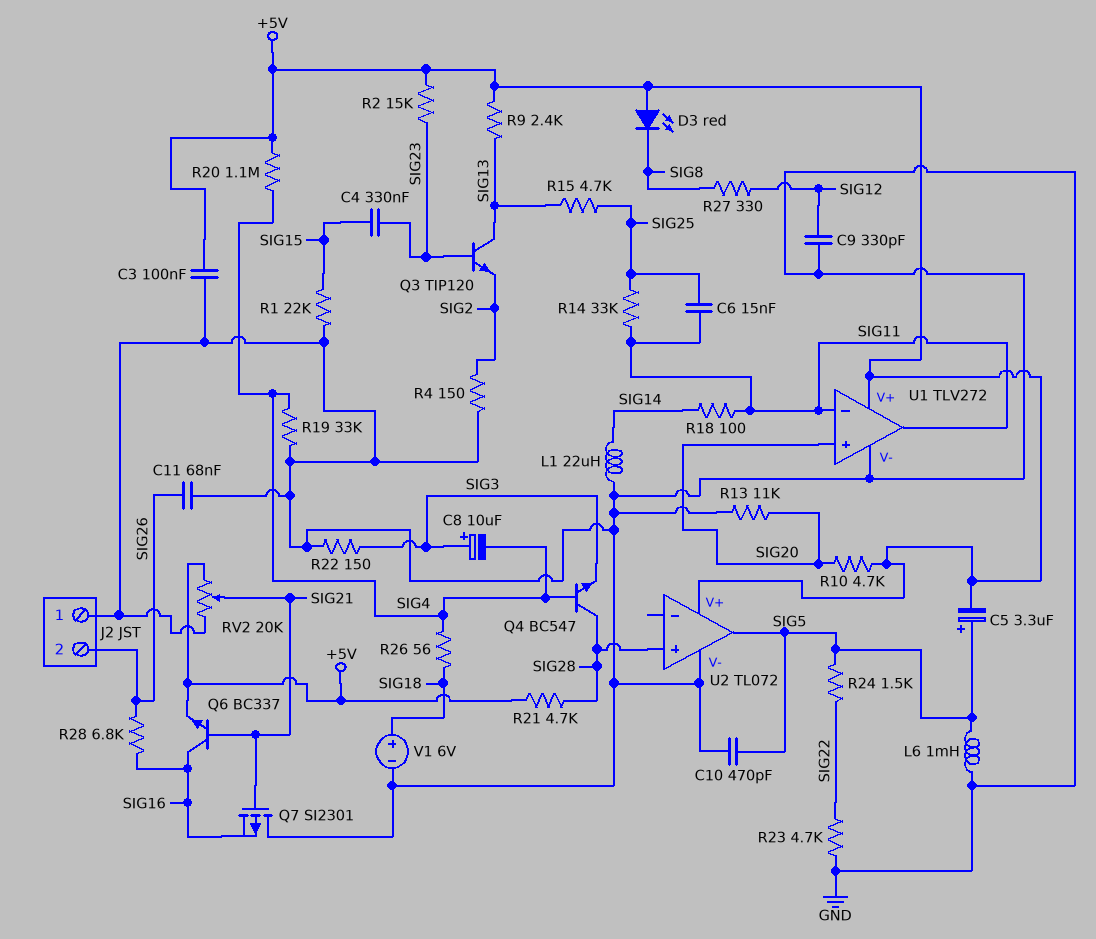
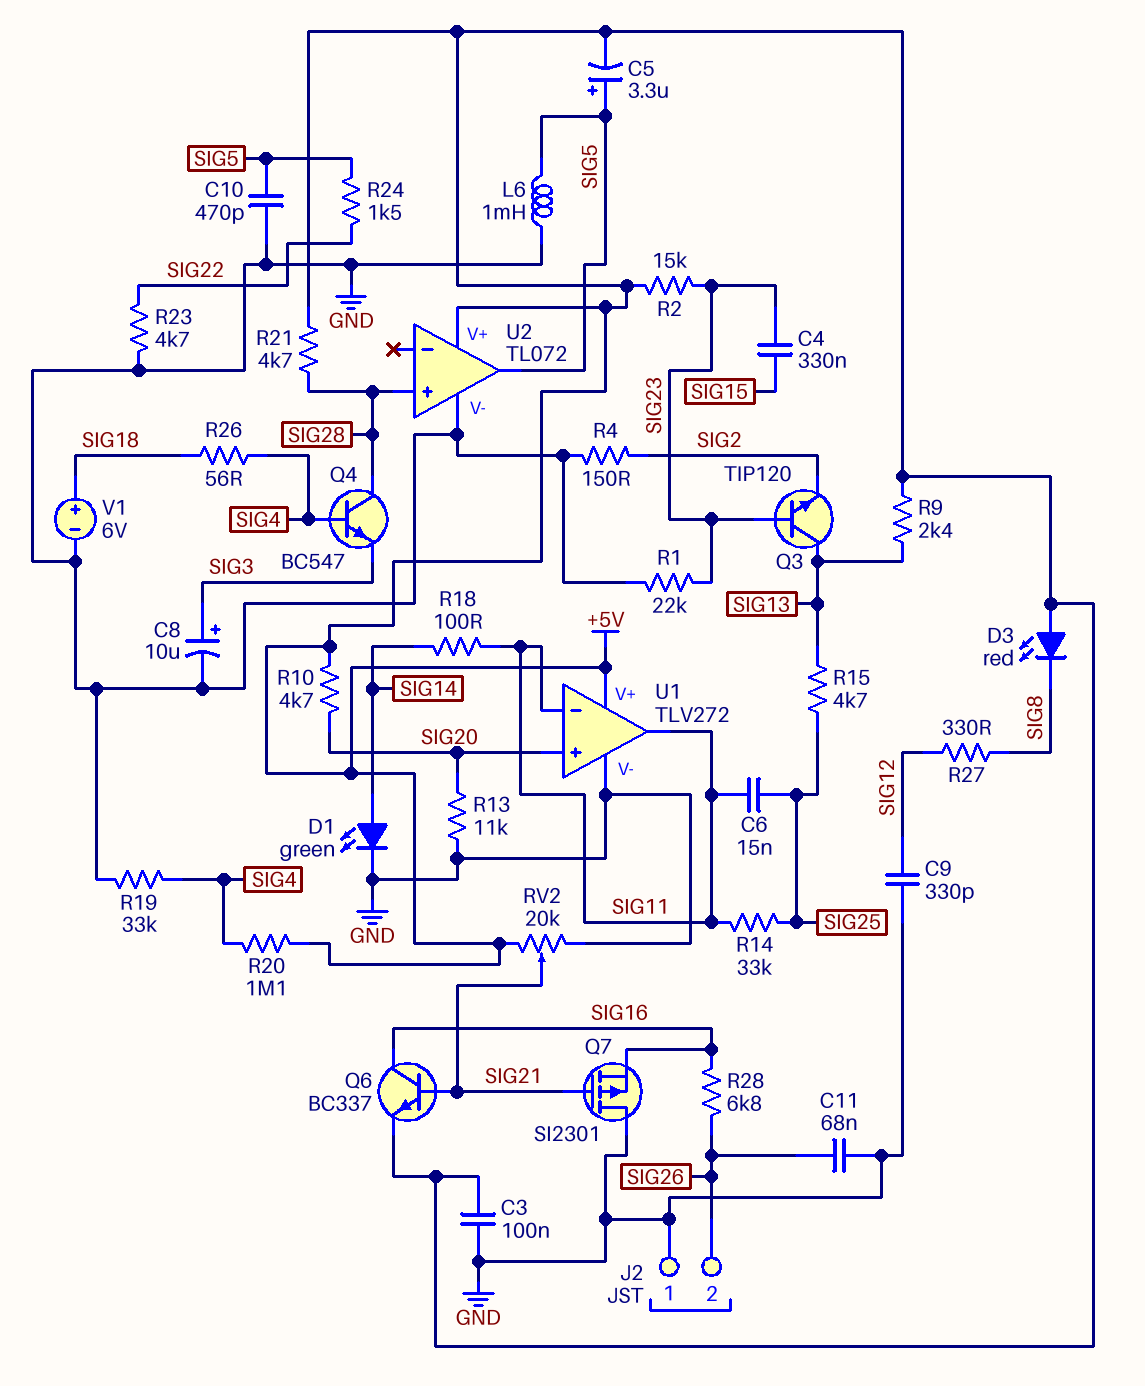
C8: 10uF (plus SIG3, minus SIG4) -> 10uF (plus SIG3, minus GND)
D1: none -> LED green (A SIG14, K GND)
L1: 22uH (GND, SIG14) -> none
R1: 22k (GND, SIG15) -> 22k (GND, SIG23)
R22: 150 (GND, SIG3) -> none

